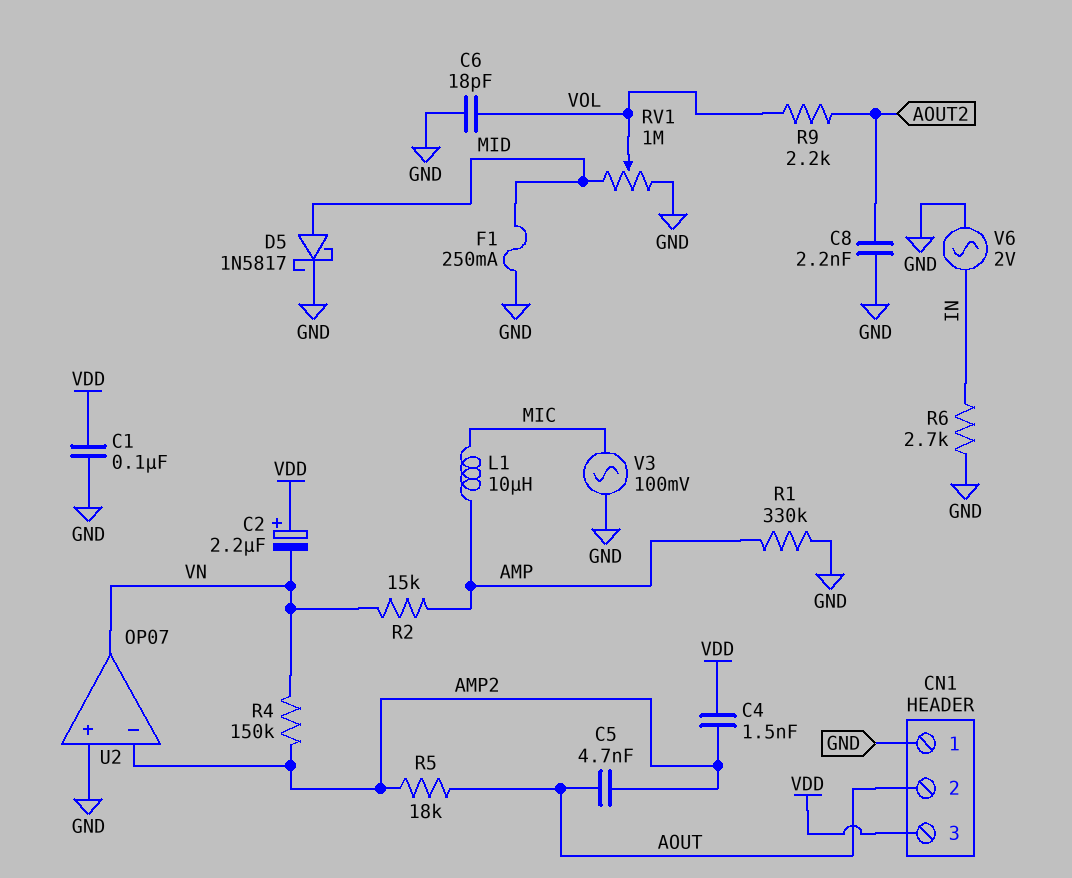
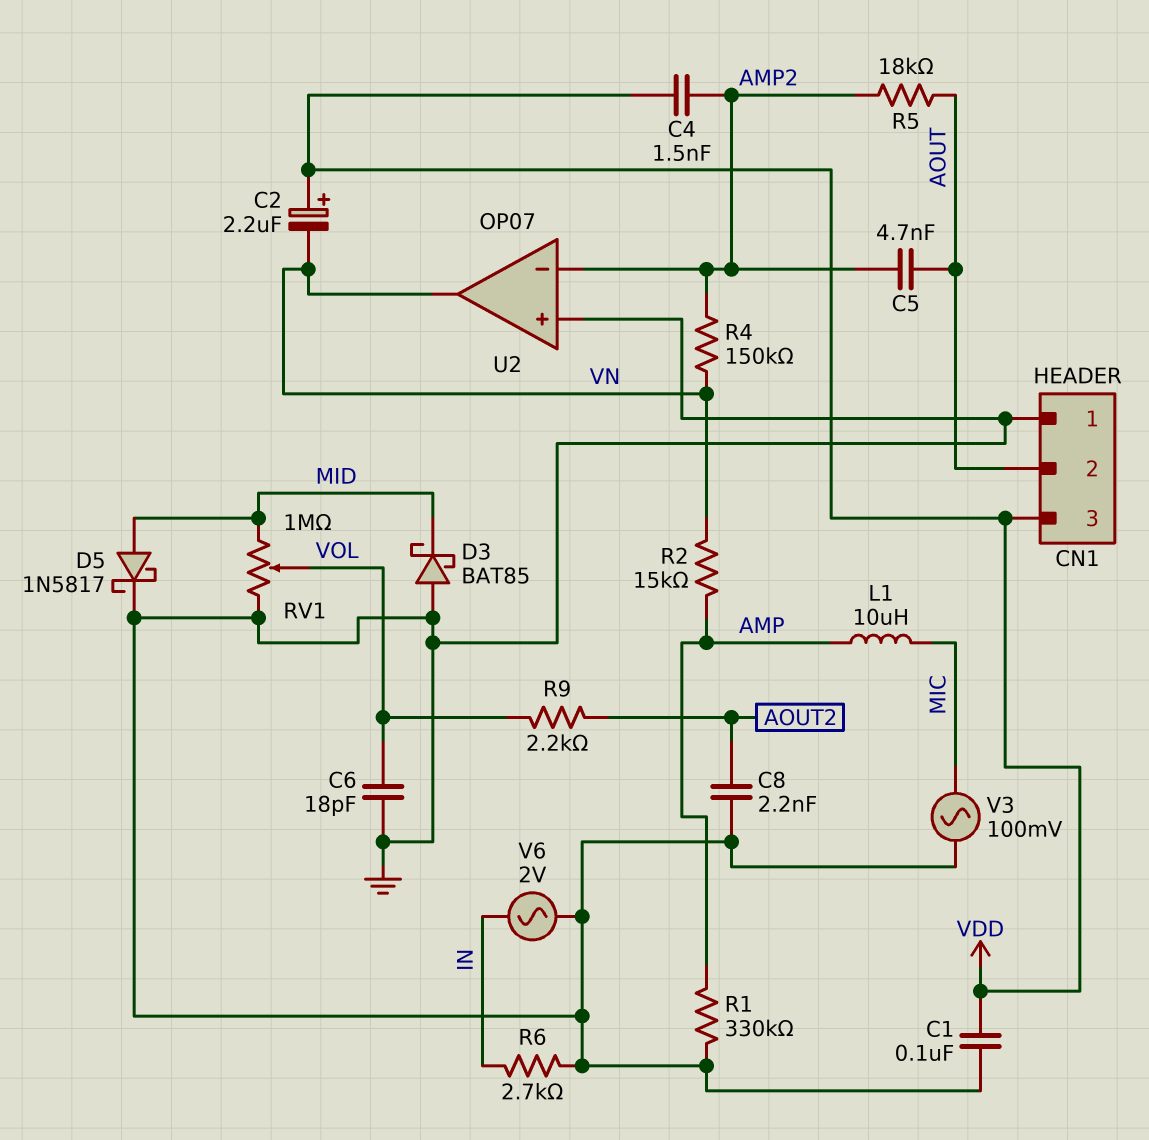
D3: none -> schottky BAT85 (A GND, K MID)
F1: 250mA (GND, MID) -> none

